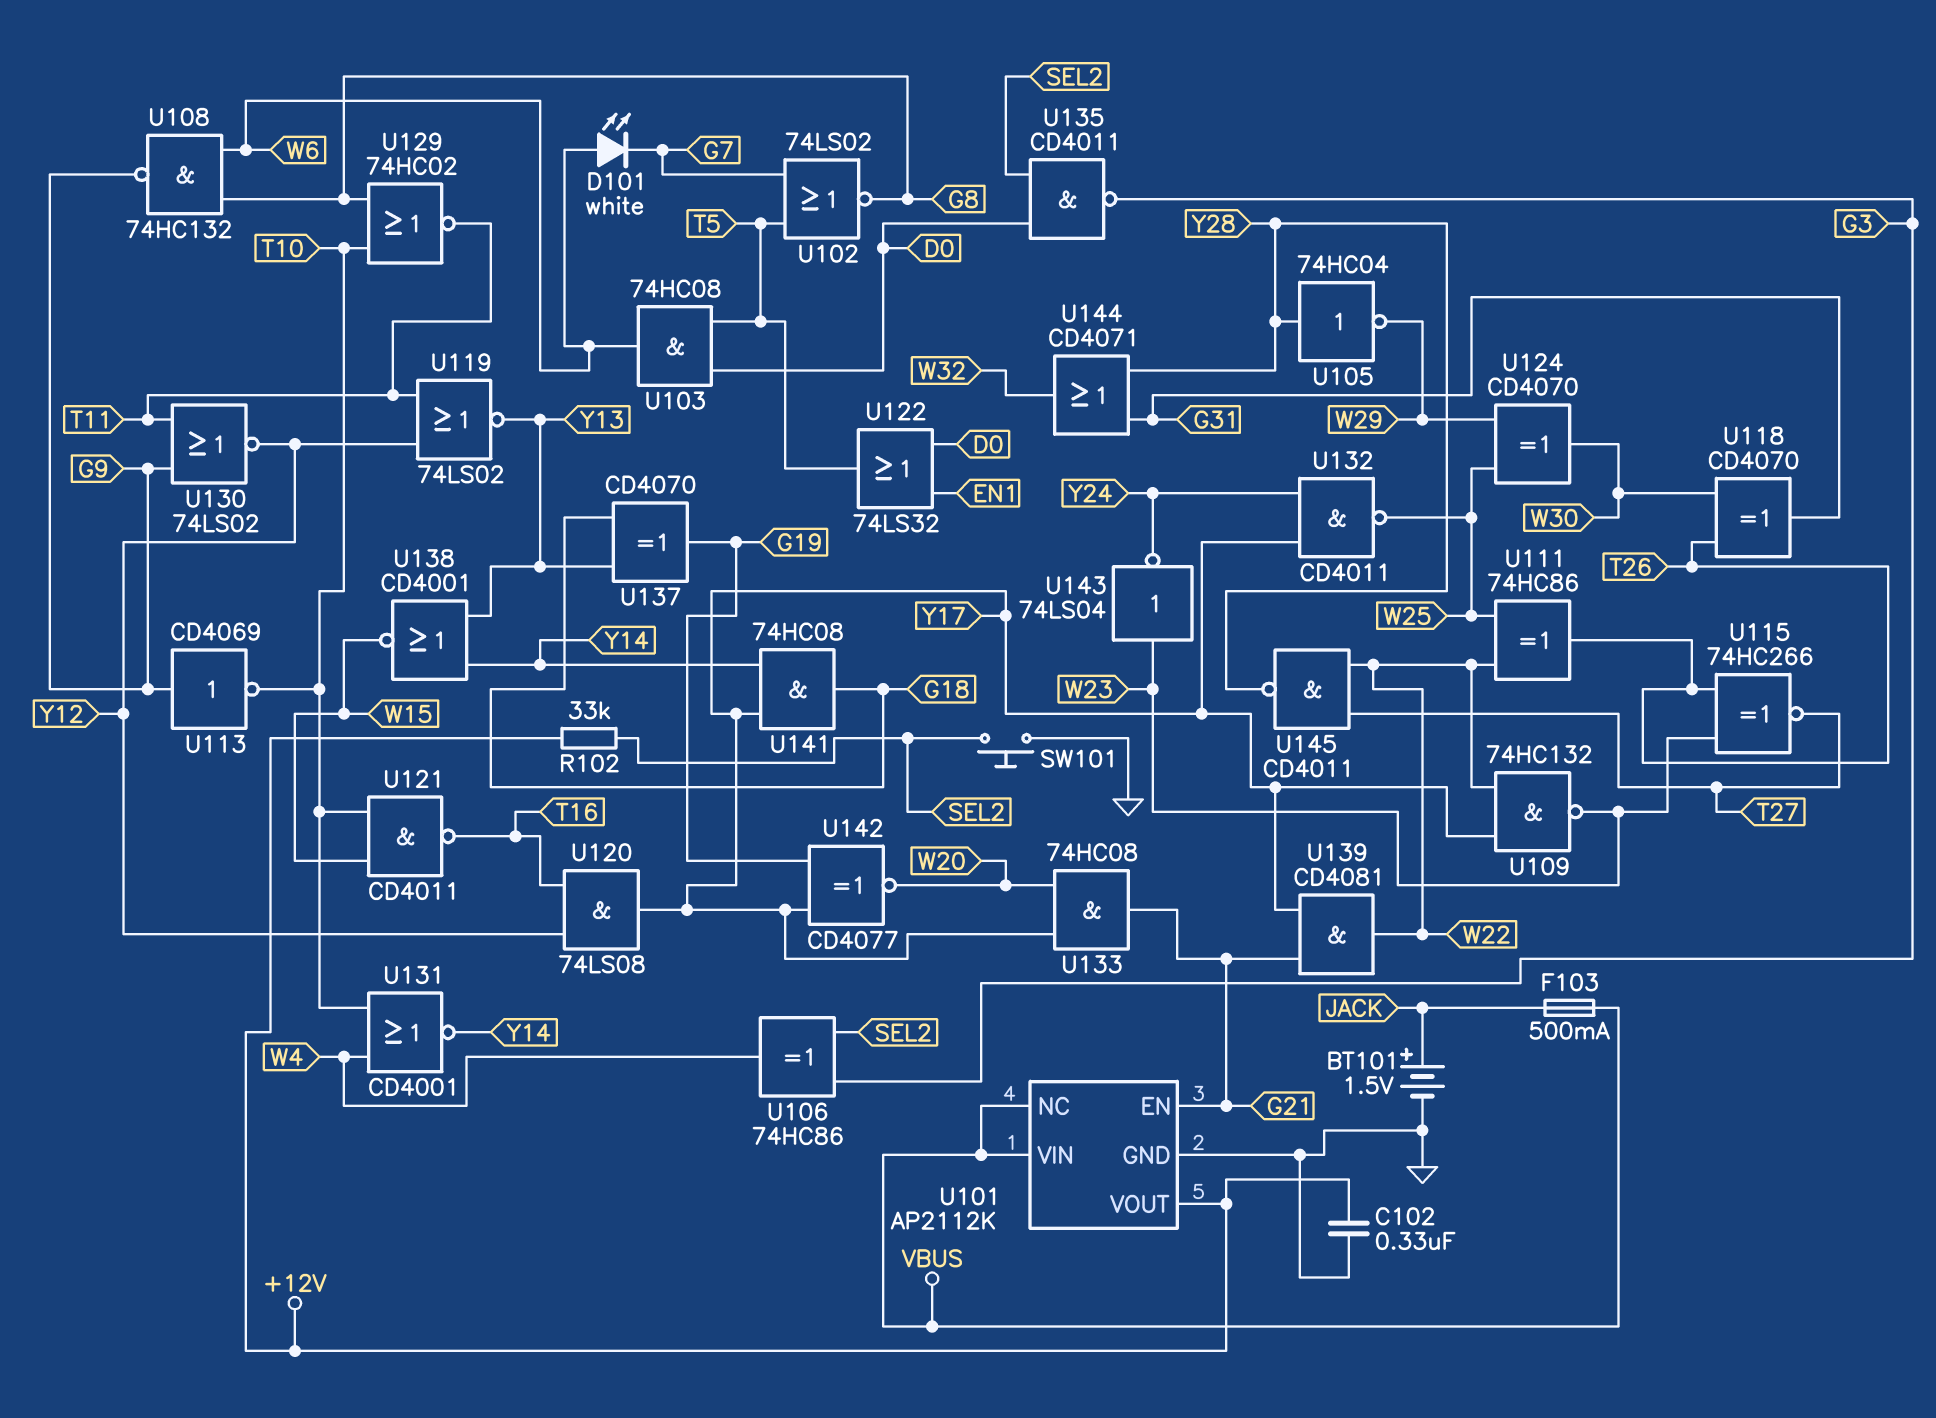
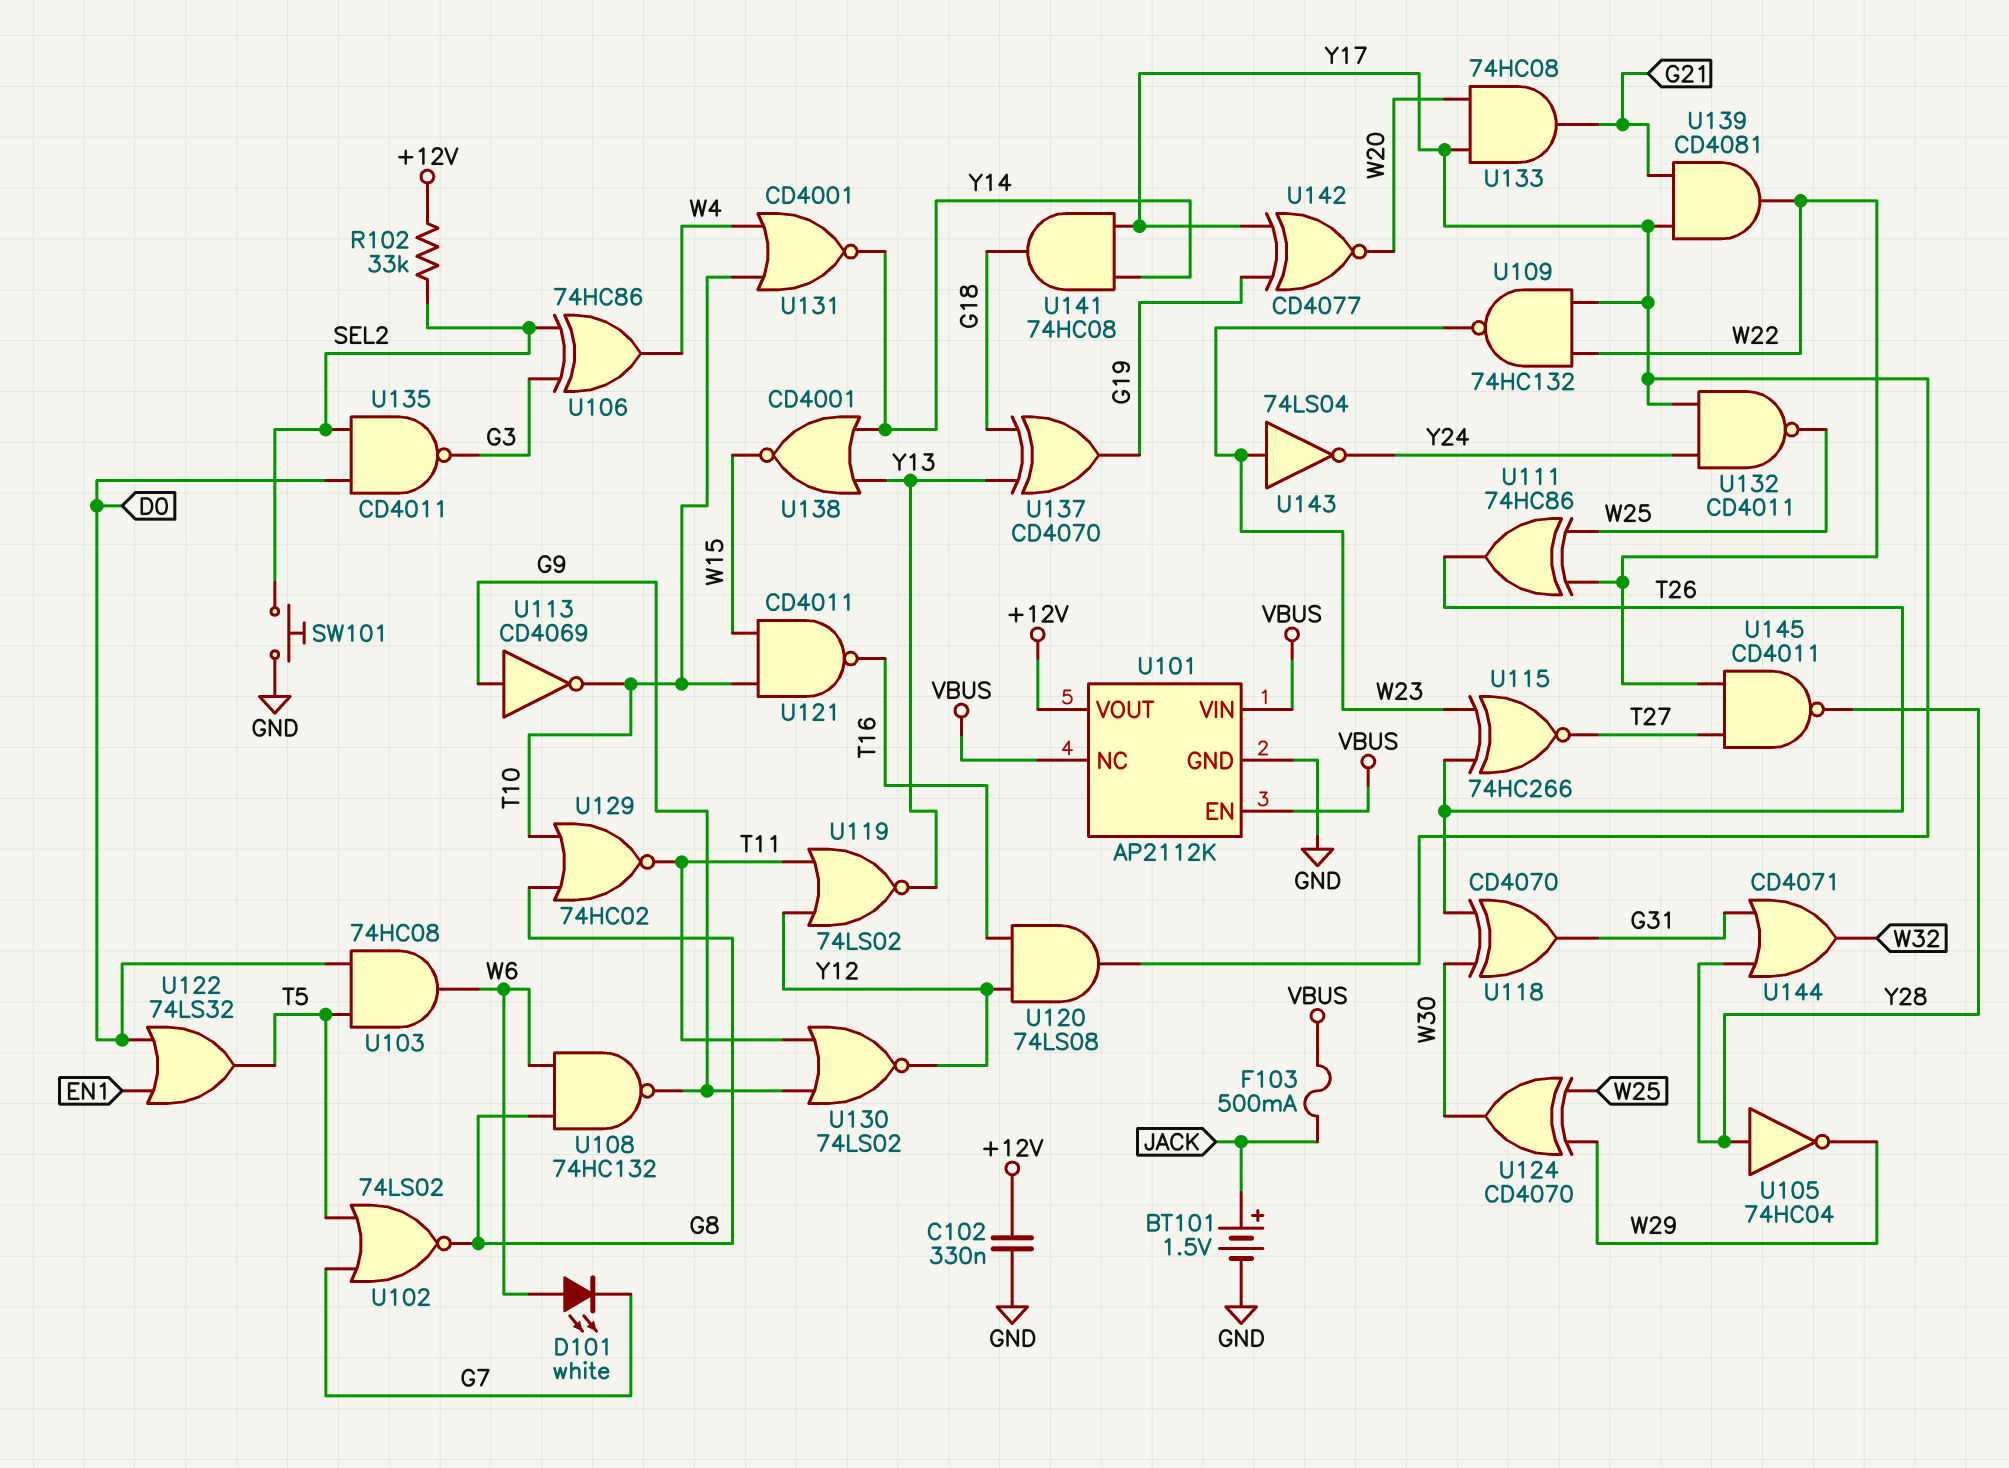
U101 pin EN: G21 -> VBUS

